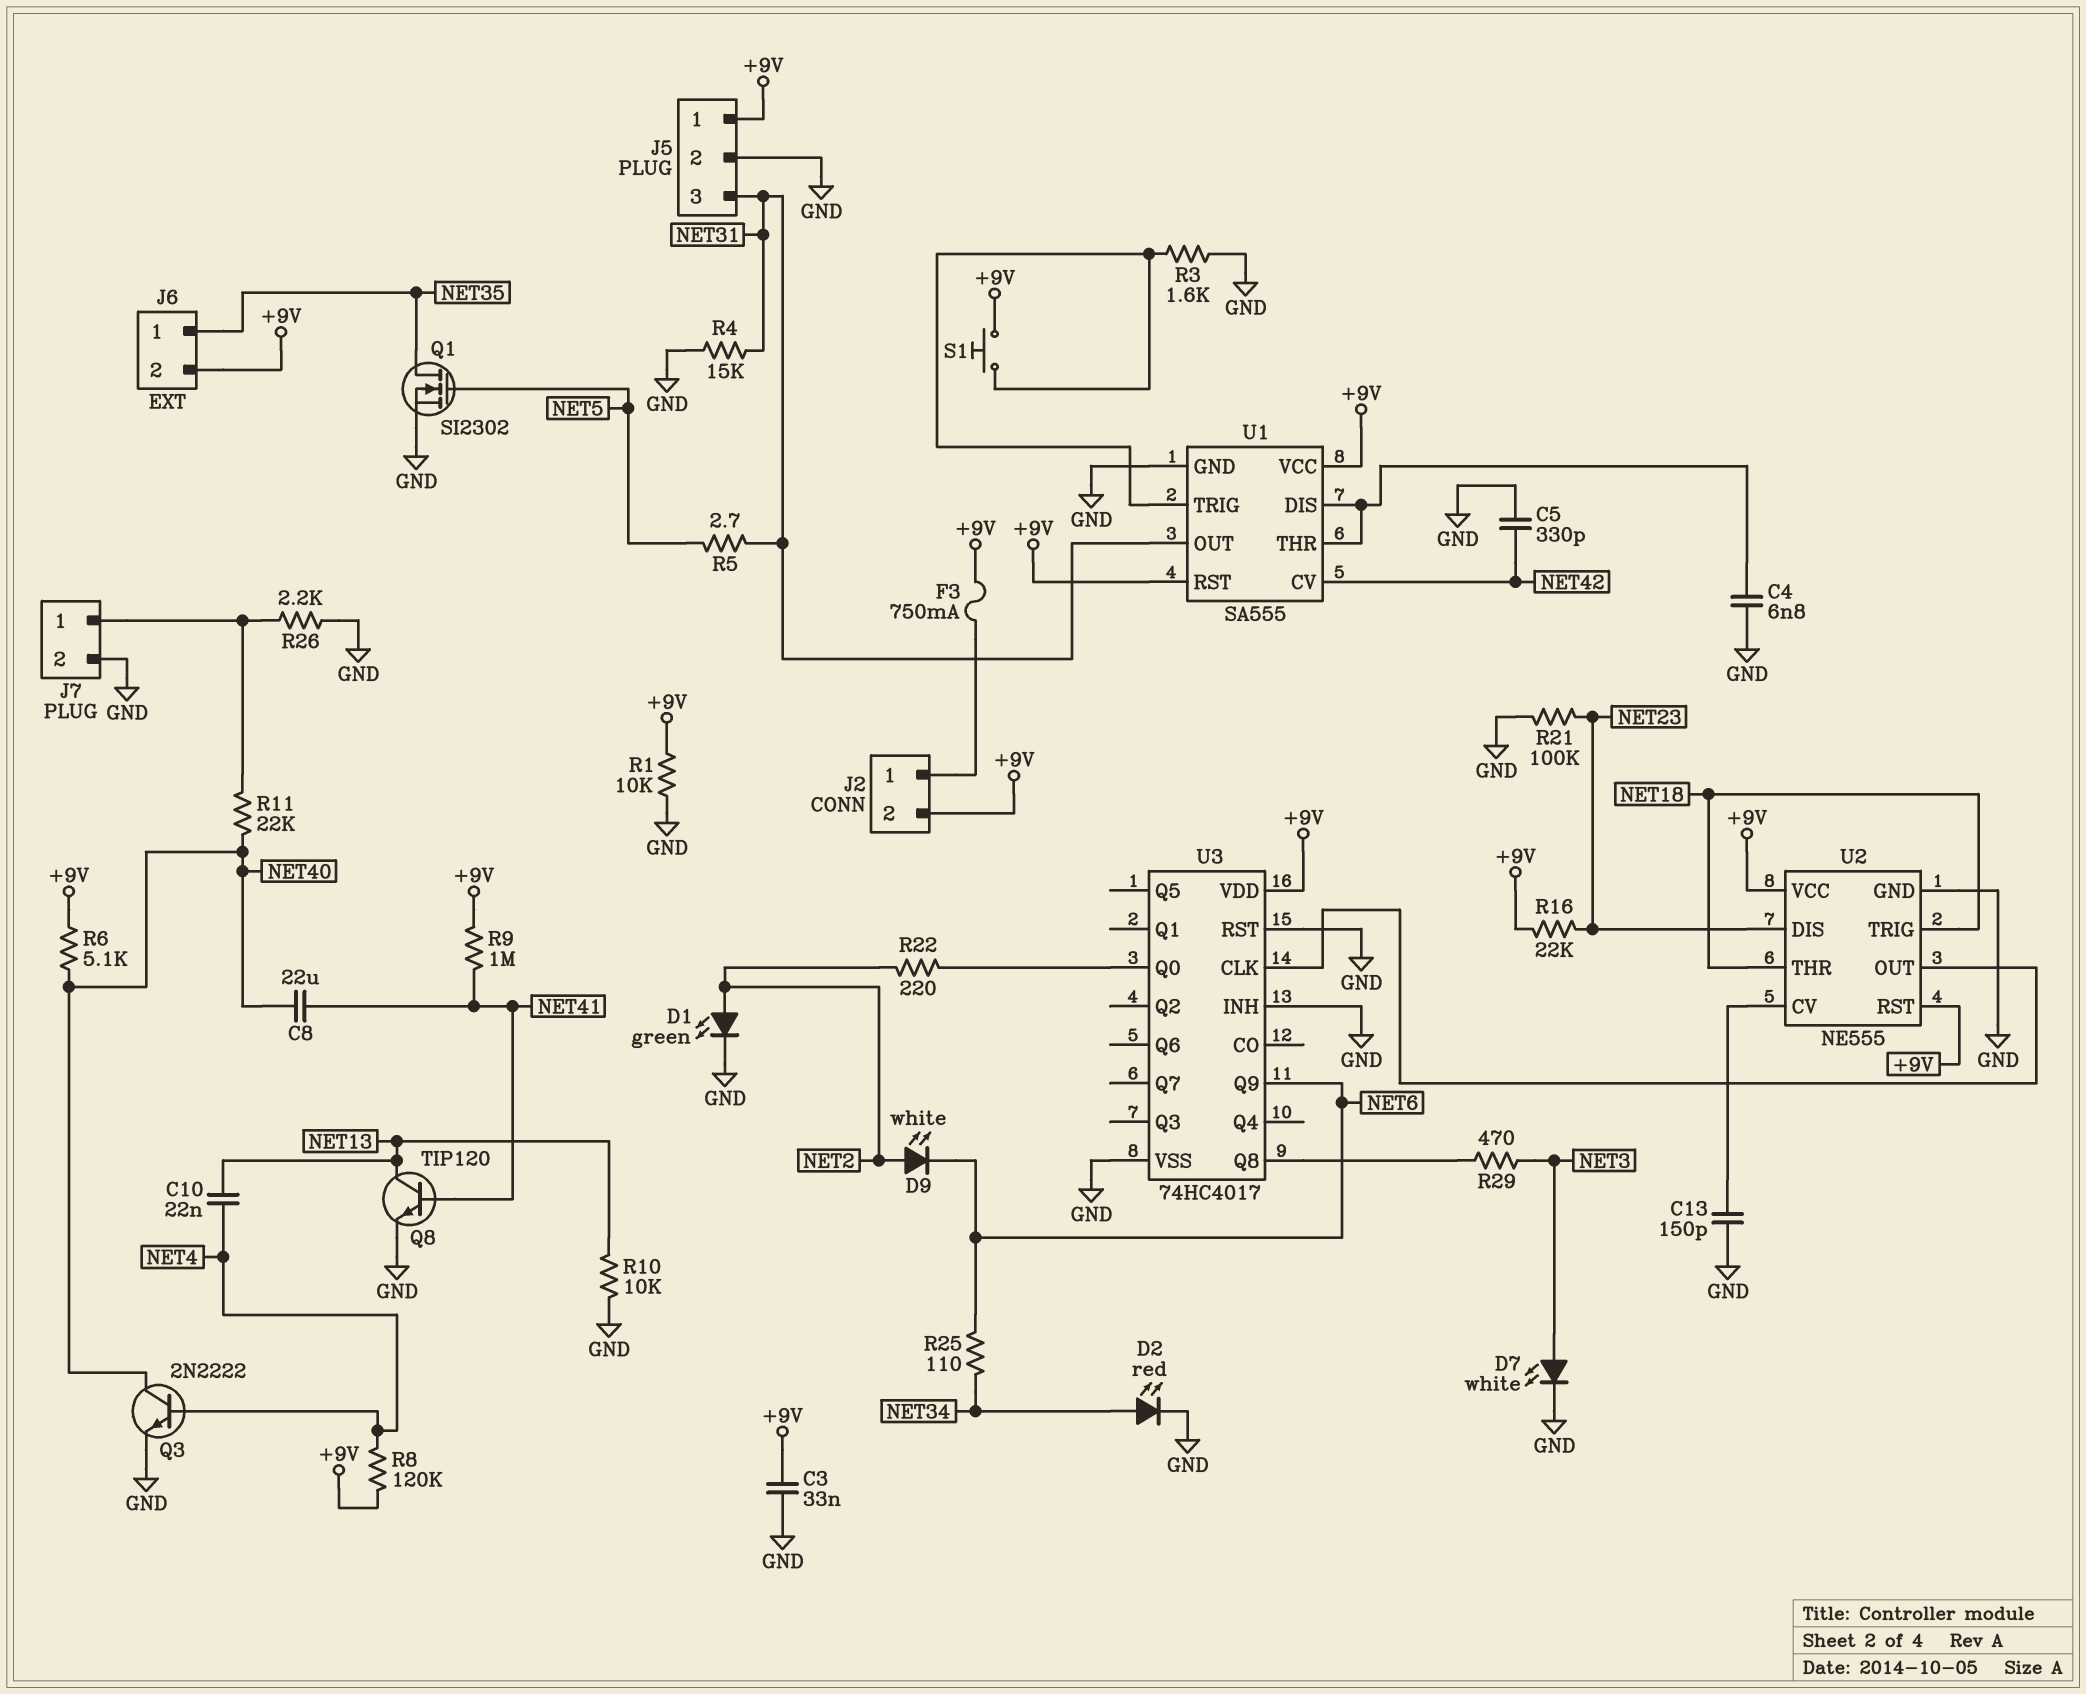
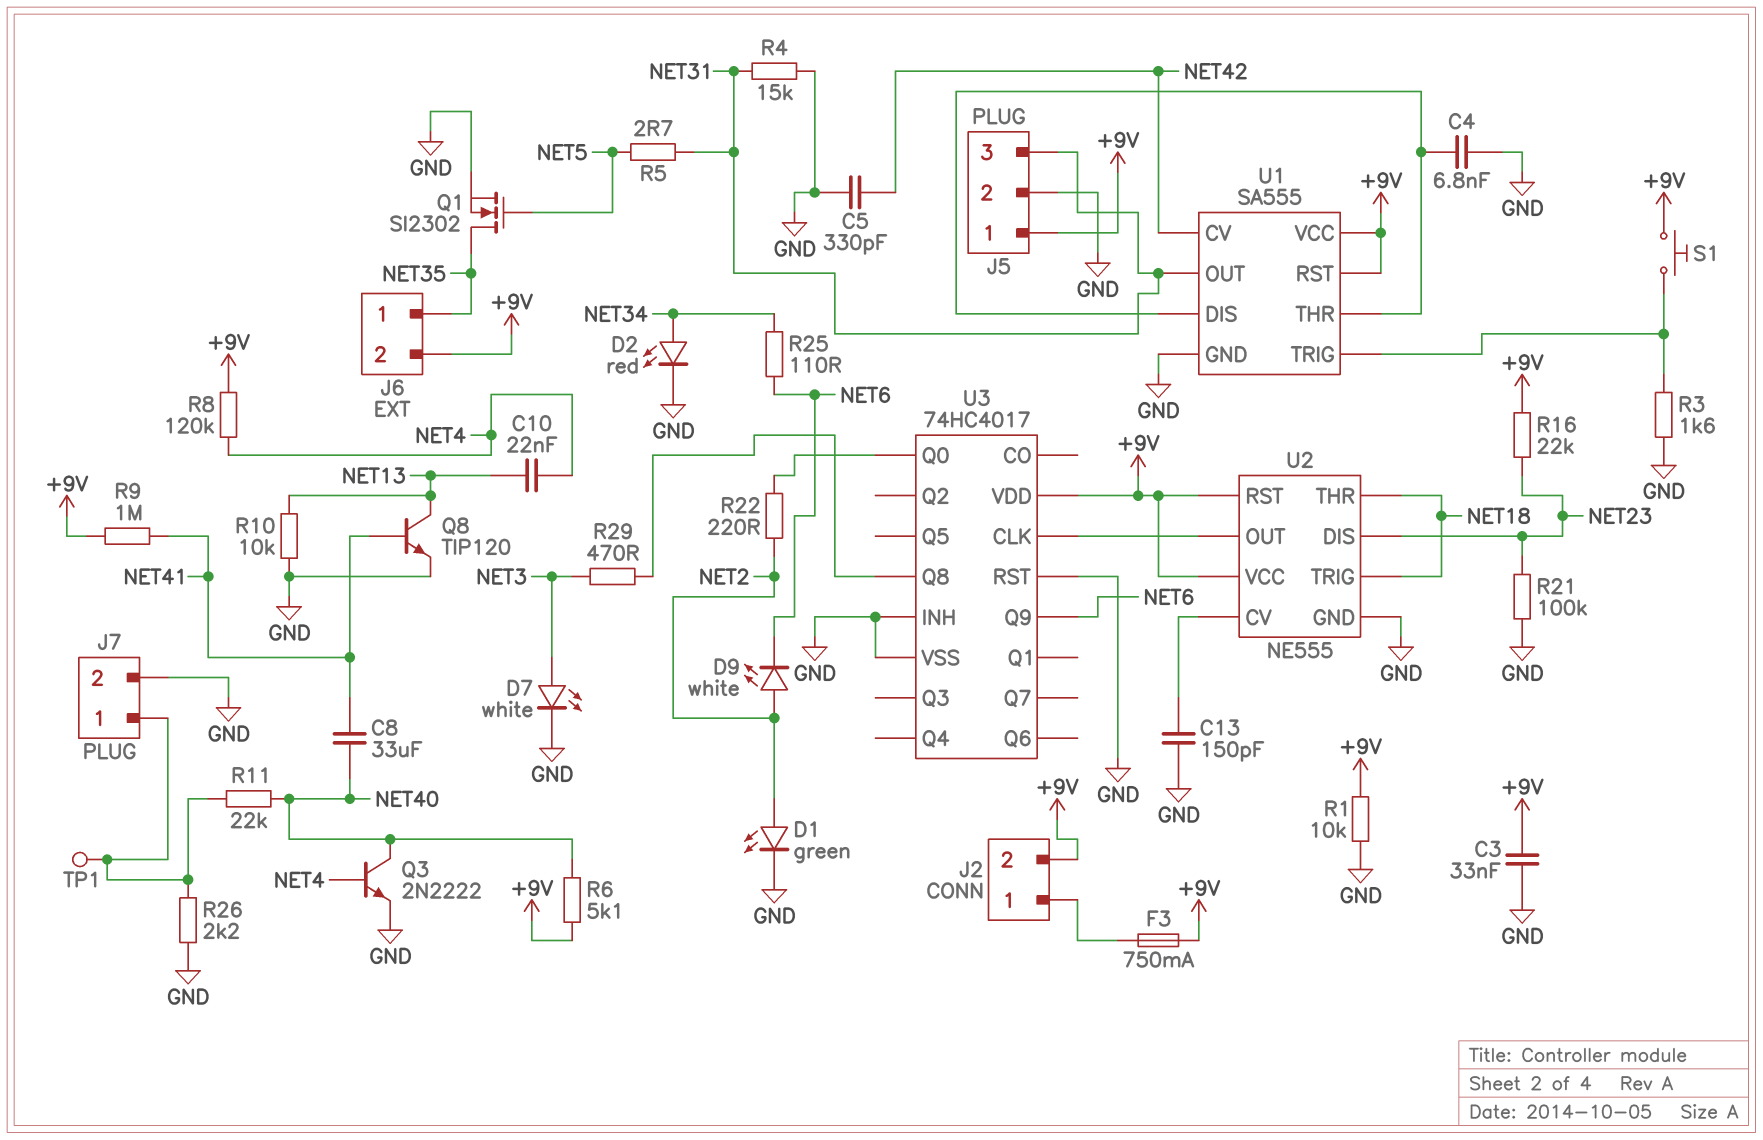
C8: 22uF (NET40, NET41) -> 33uF (NET40, NET41)
TP1: none -> test point (J7/1)

